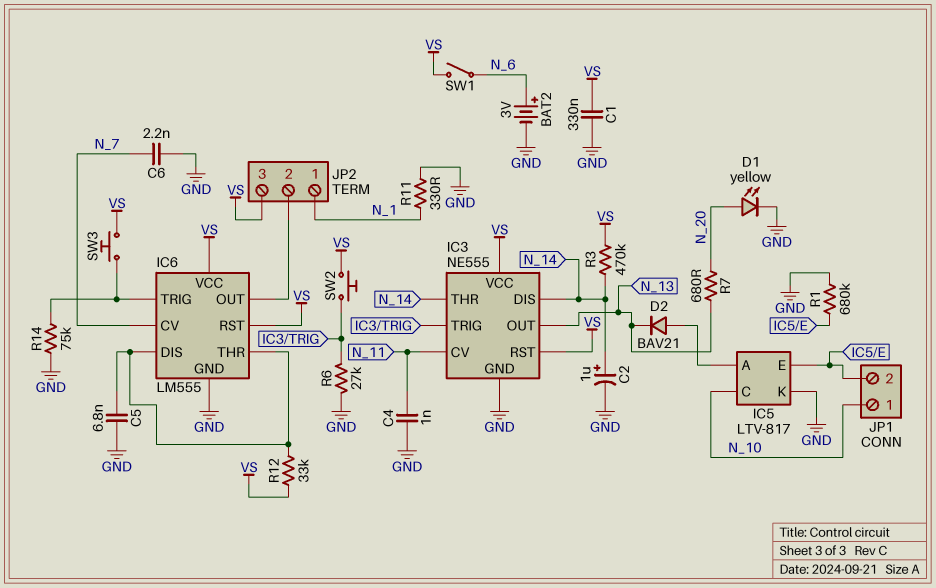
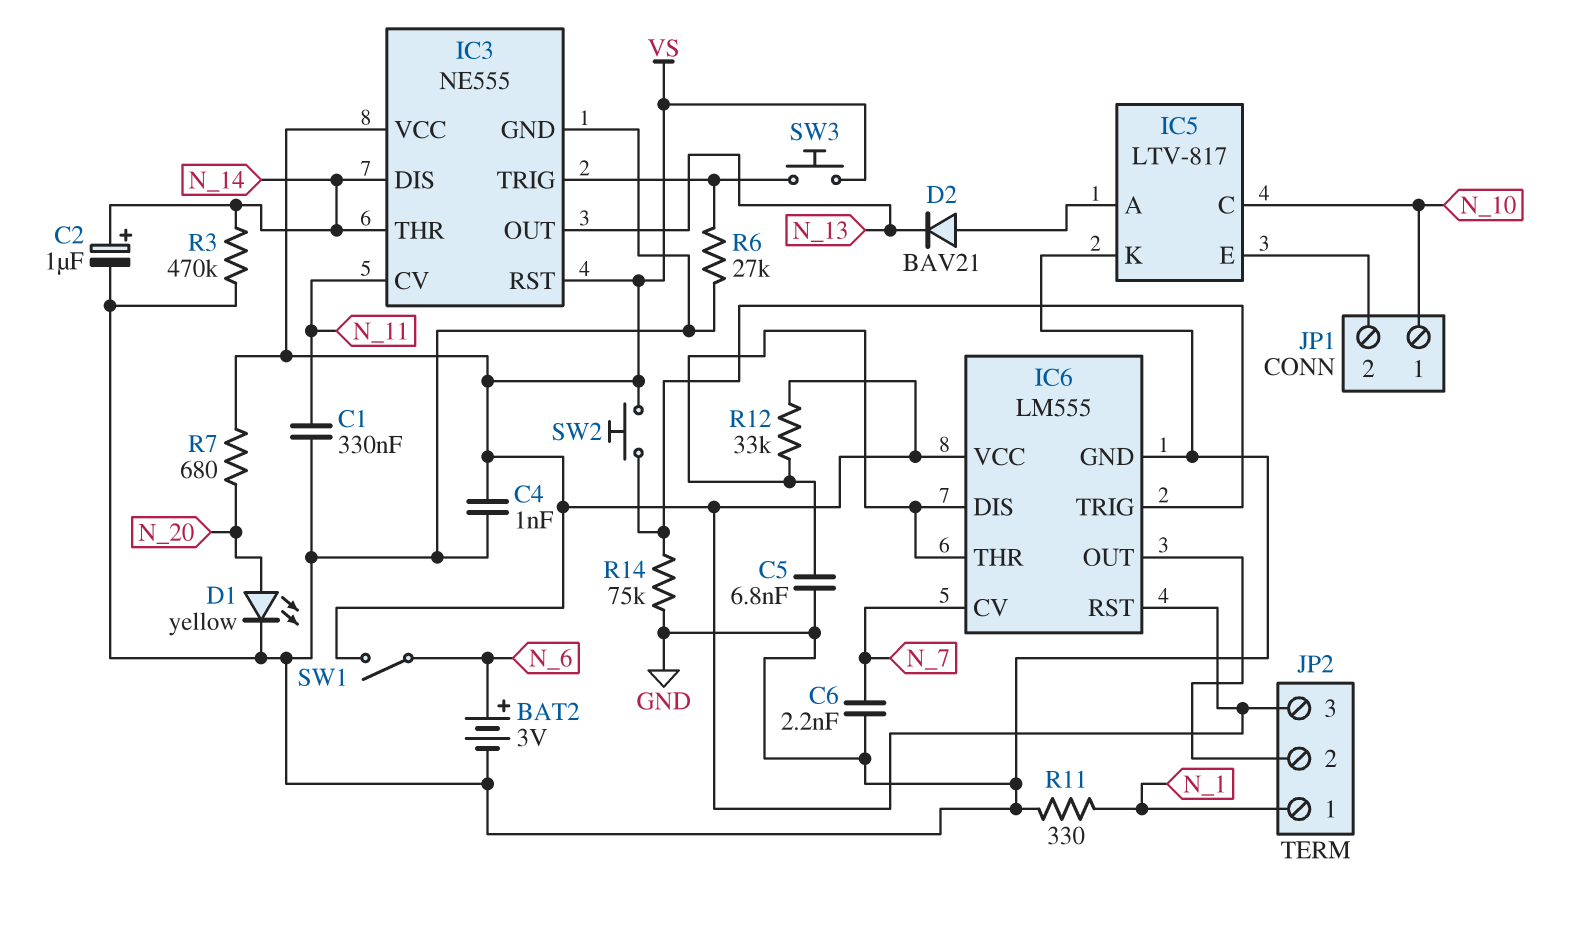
C1: 330nF (GND, VS) -> 330nF (GND, N_11)
C4: 1nF (GND, N_11) -> 1nF (GND, VS)
R1: 680k (GND, IC5/E) -> none
R3: 470k (N_14, VS) -> 470k (GND, N_14)
R7: 680 (N_13, N_20) -> 680 (N_20, VS)
SW2: button (IC3/TRIG, VS) -> button (IC6/TRIG, VS)
SW3: button (IC6/TRIG, VS) -> button (IC3/TRIG, VS)

